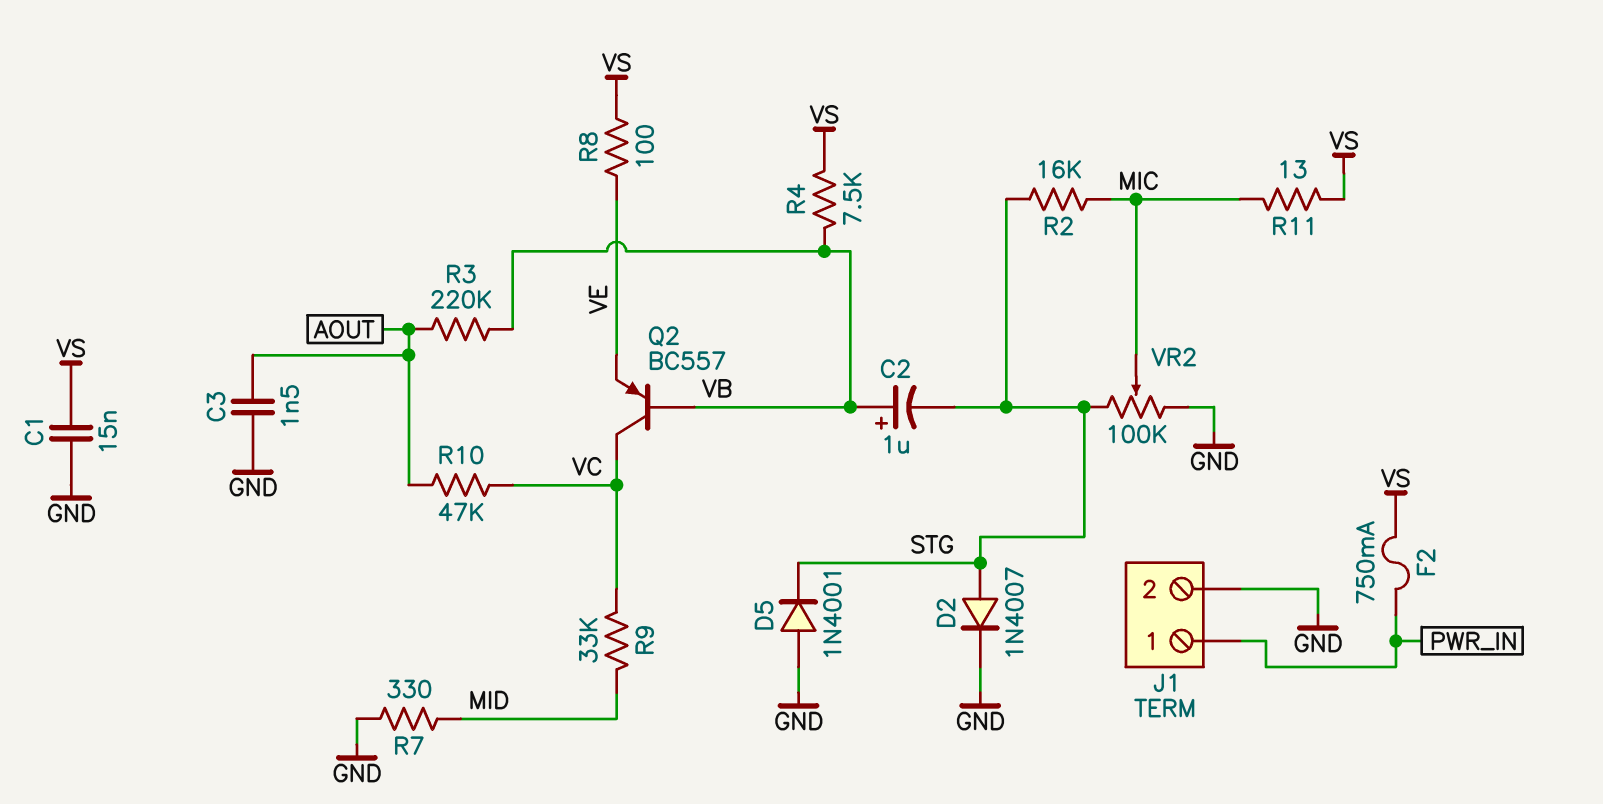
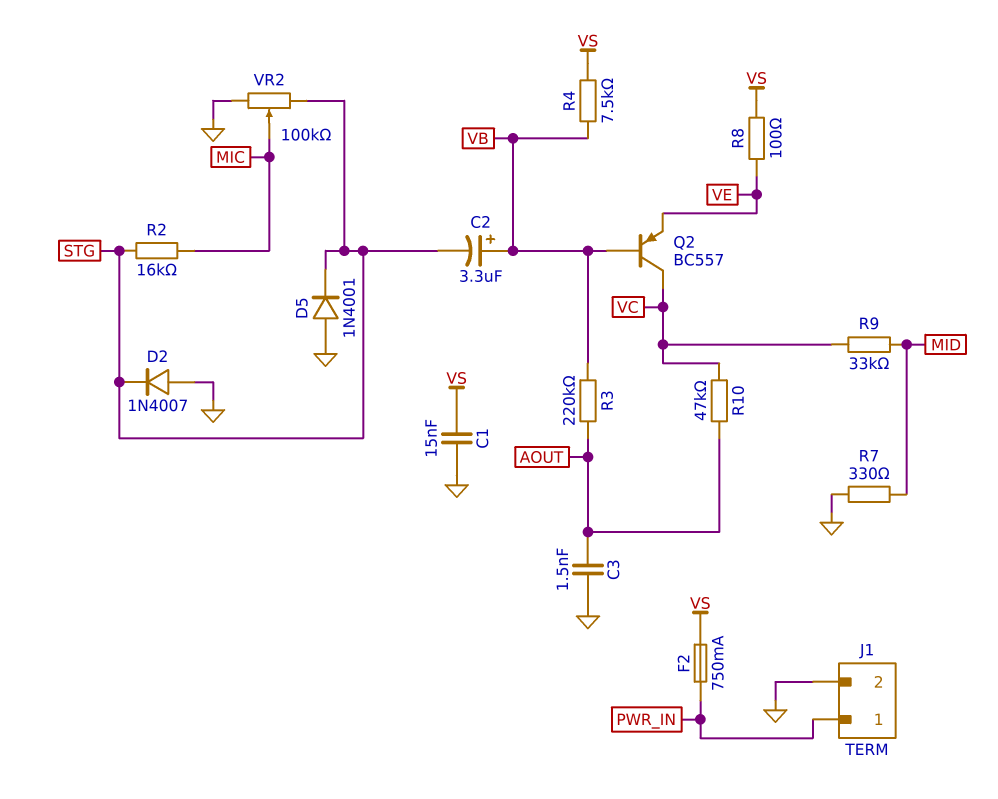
C2: 1uF (plus VB, minus STG) -> 3.3uF (plus VB, minus STG)
D2: diode 1N4007 (A STG, K GND) -> diode 1N4007 (A GND, K STG)
R11: 13 (MIC, VS) -> none

